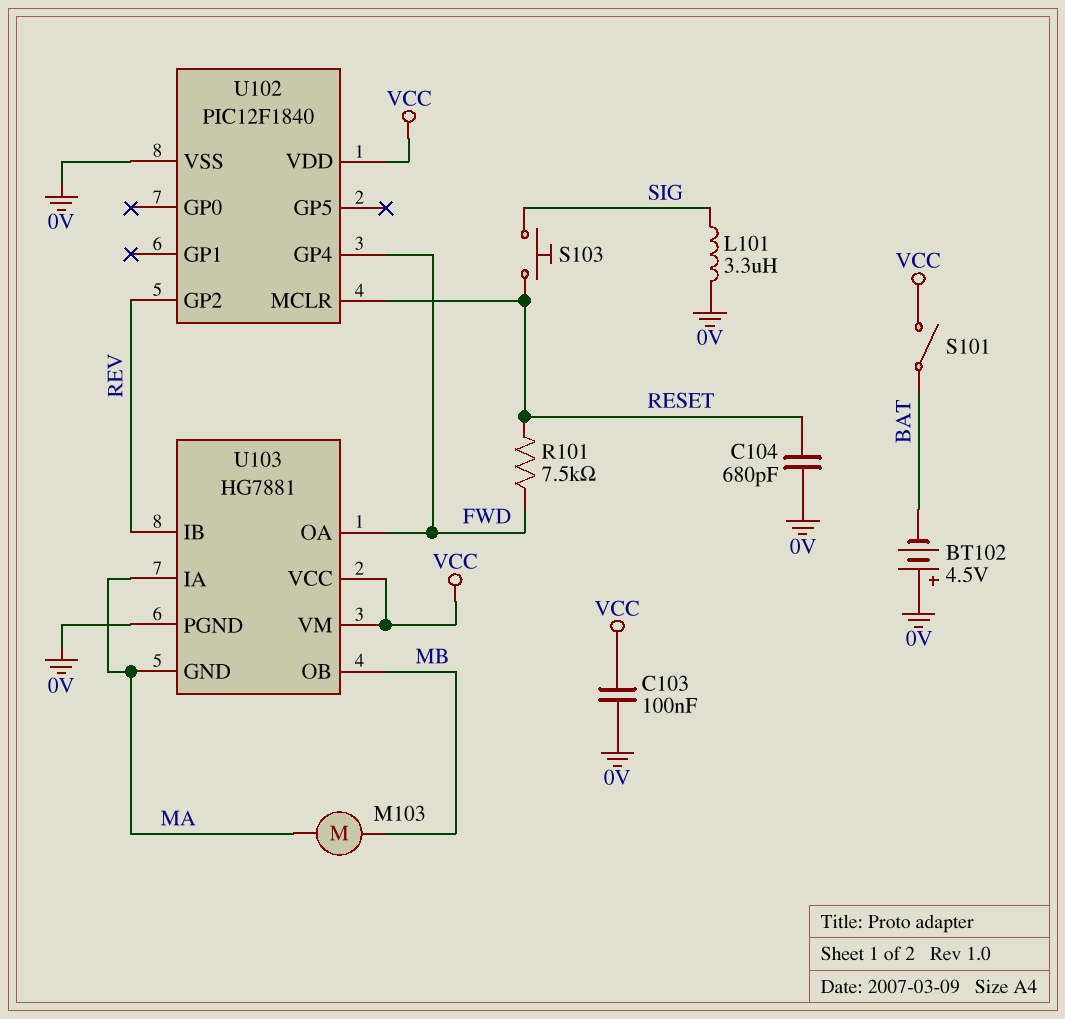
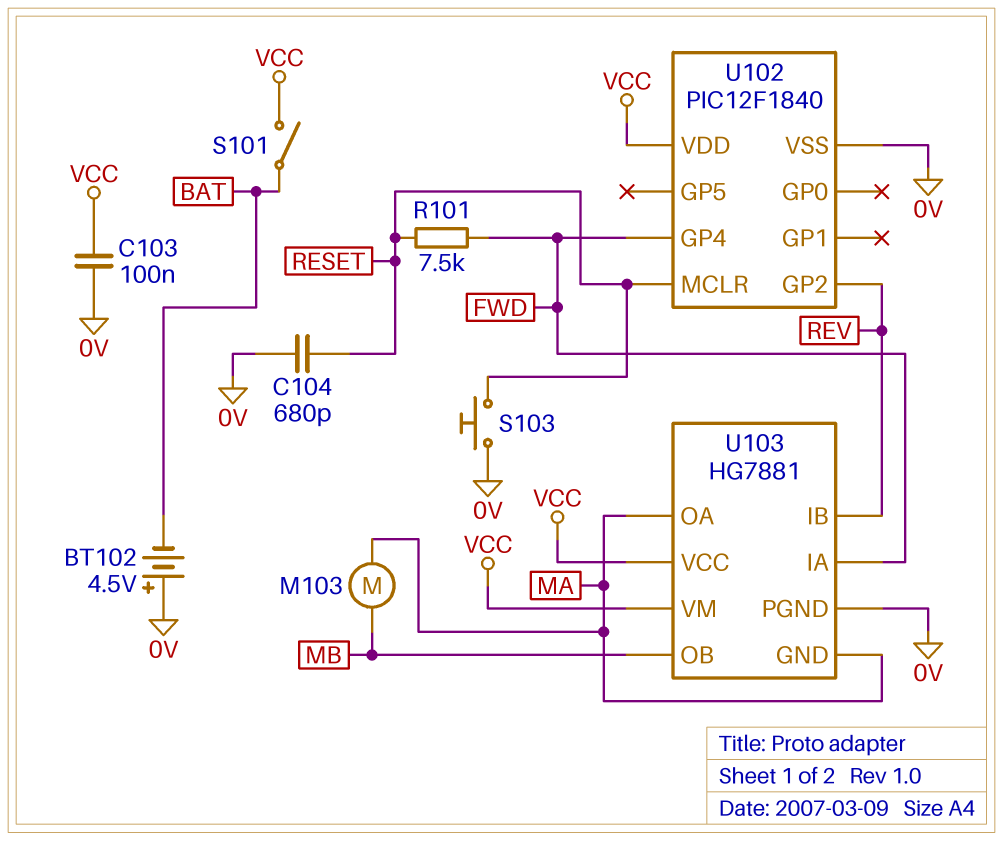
L101: 3.3uH (0V, SIG) -> none
S103: button (RESET, SIG) -> button (0V, RESET)
U103 pin IA: MA -> FWD
U103 pin OA: FWD -> MA

